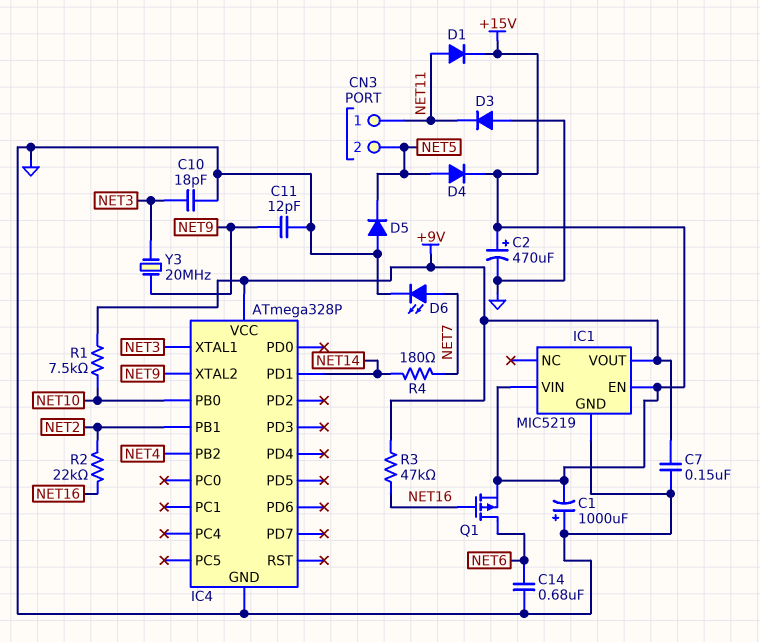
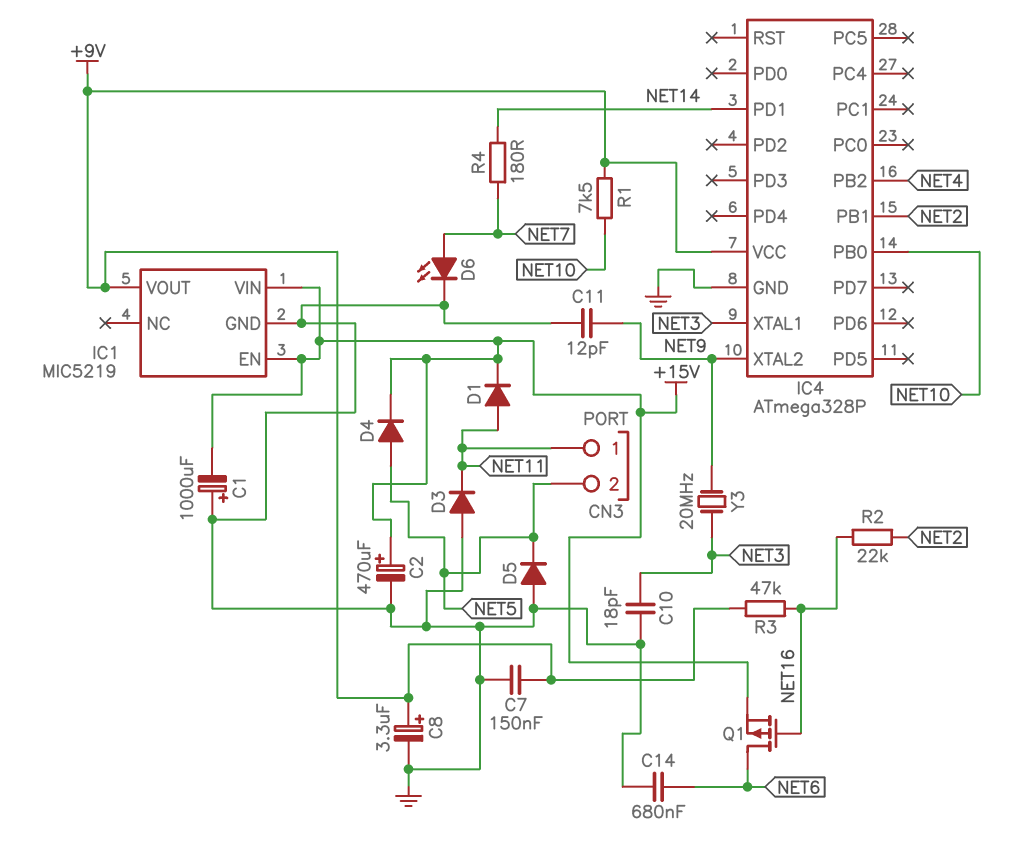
C8: none -> 3.3uF (plus +9V, minus GND)

